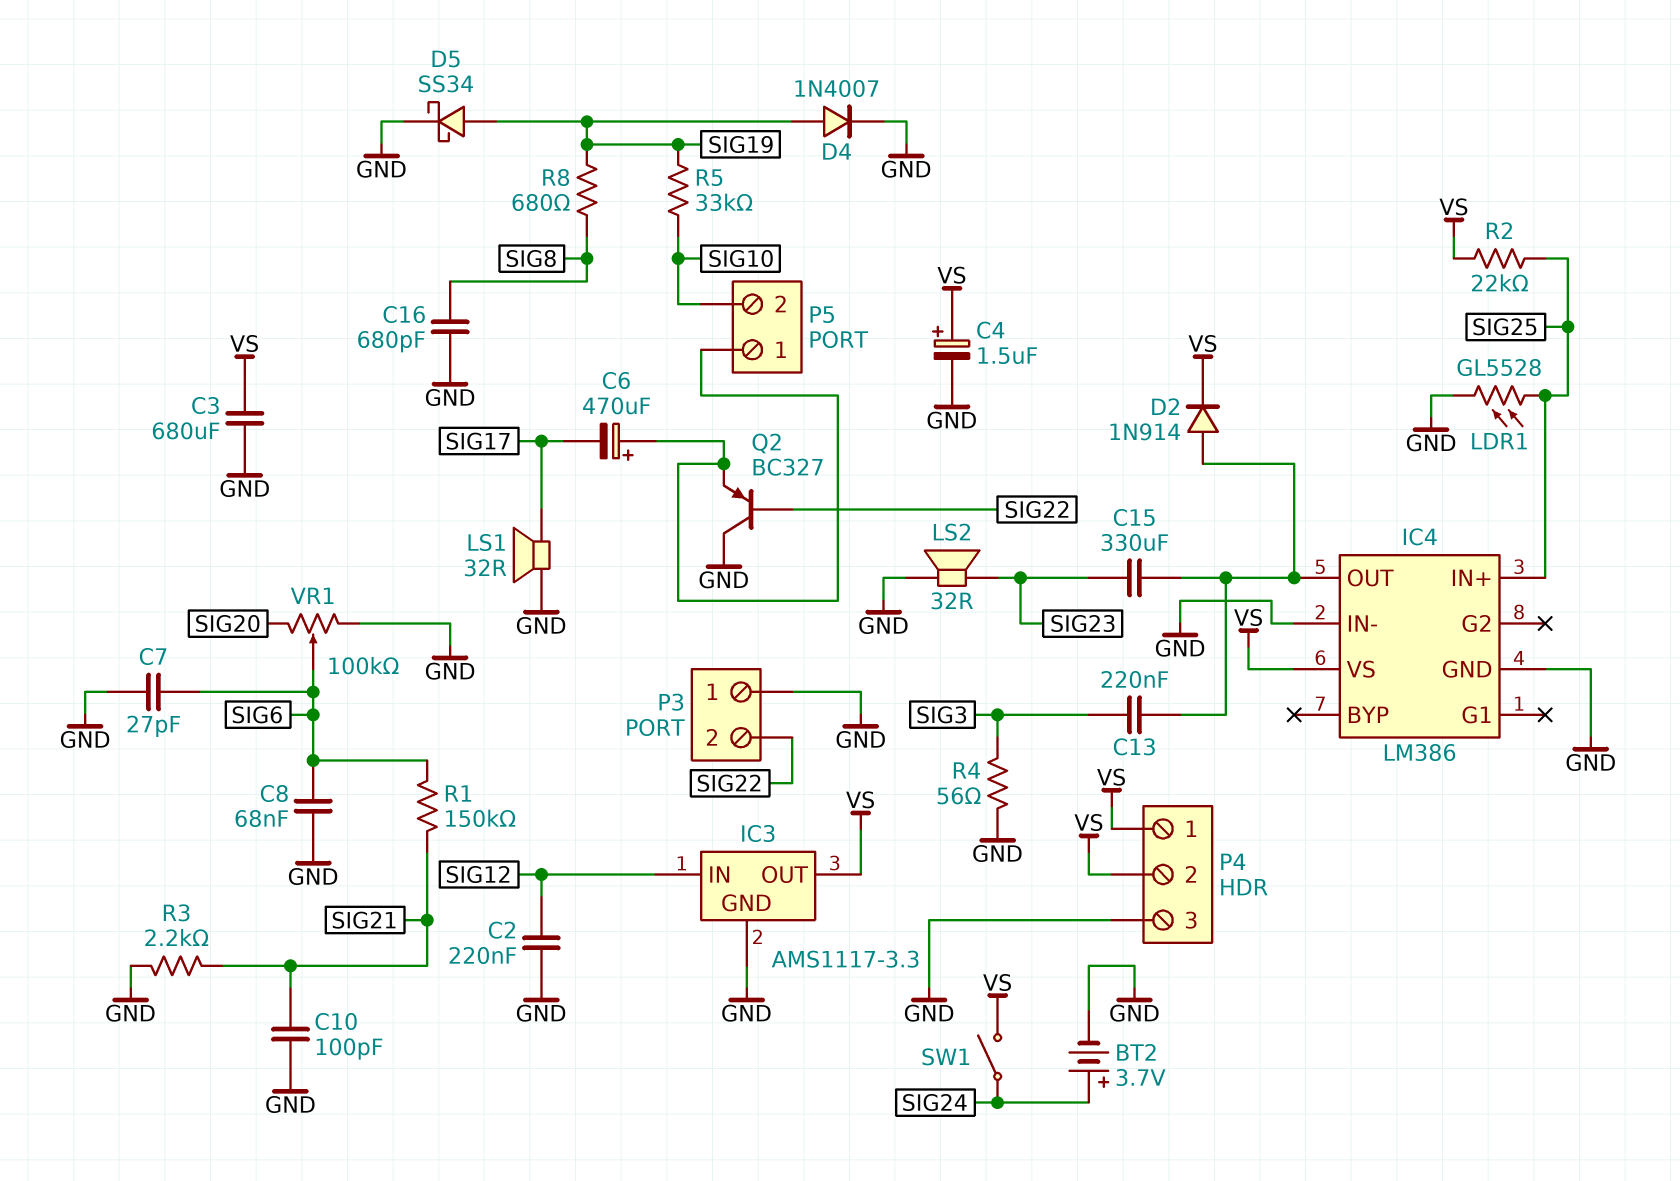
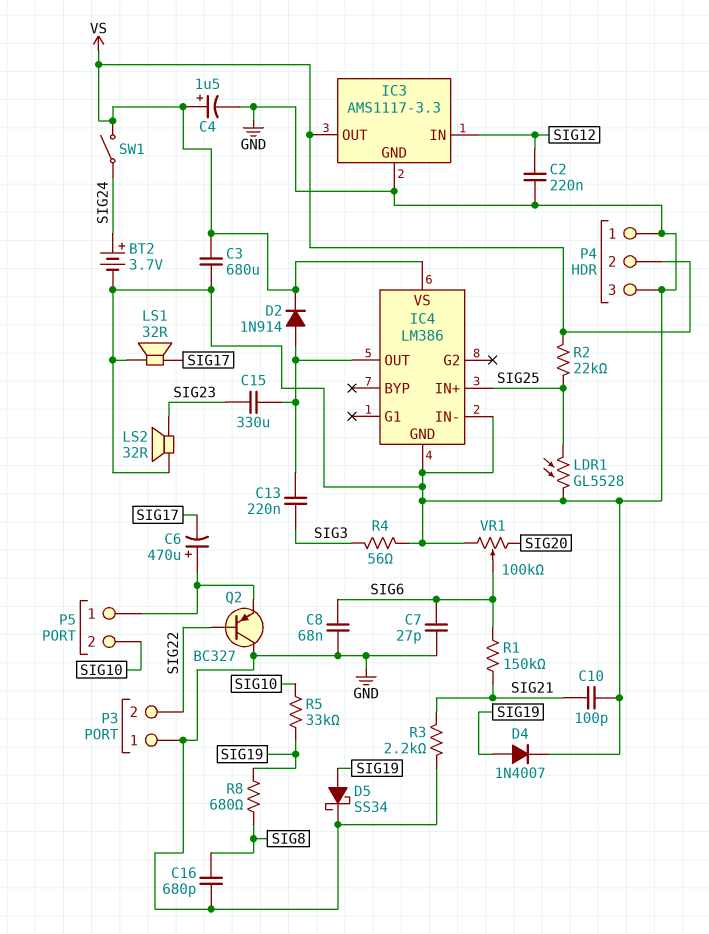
P4 pin 1: VS -> GND

